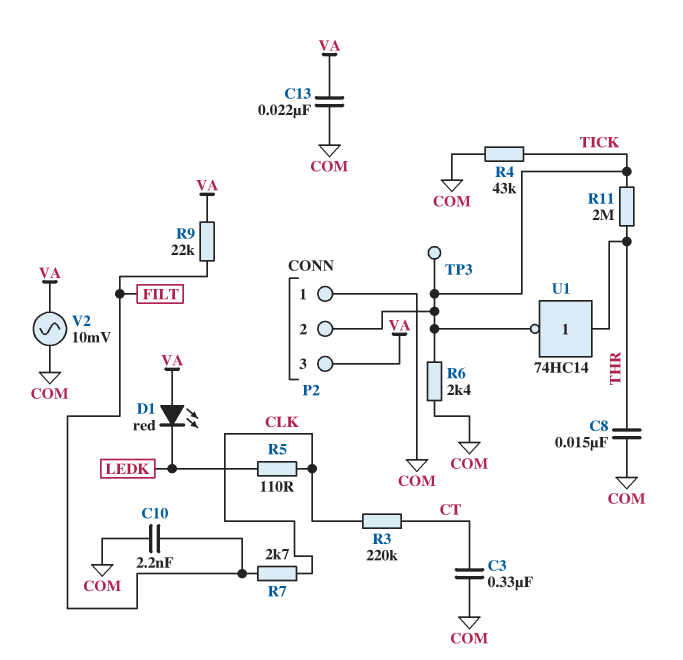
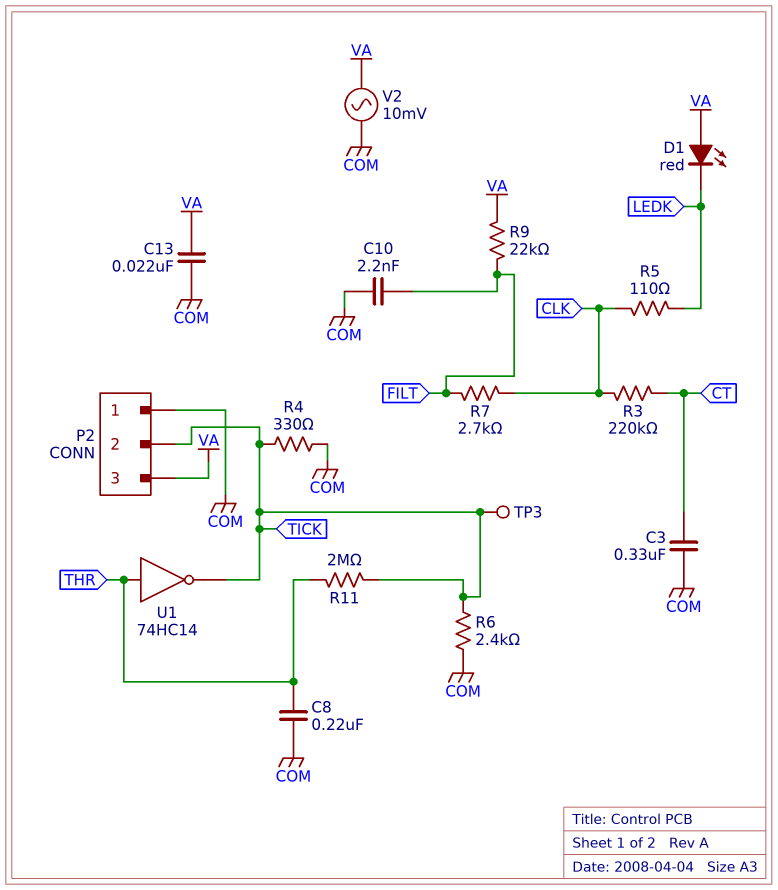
C8: 15nF (COM, THR) -> 220nF (COM, THR)
R4: 43k (COM, TICK) -> 330 (COM, TICK)

